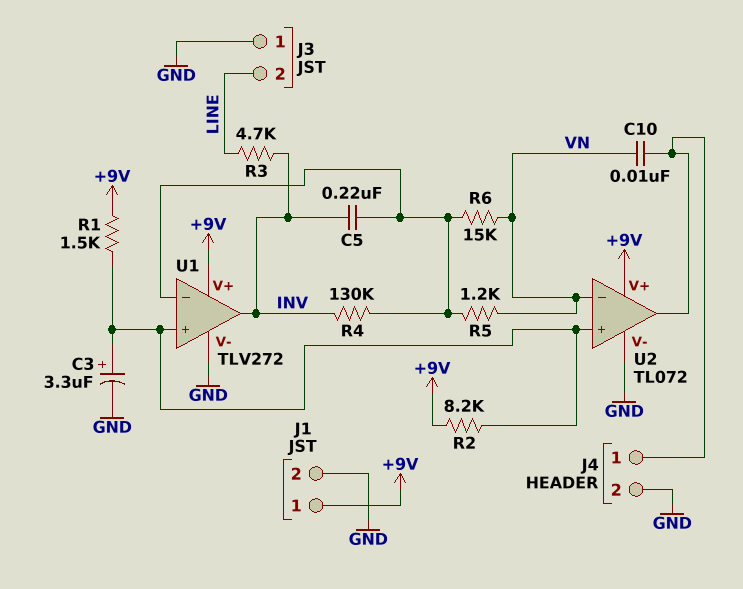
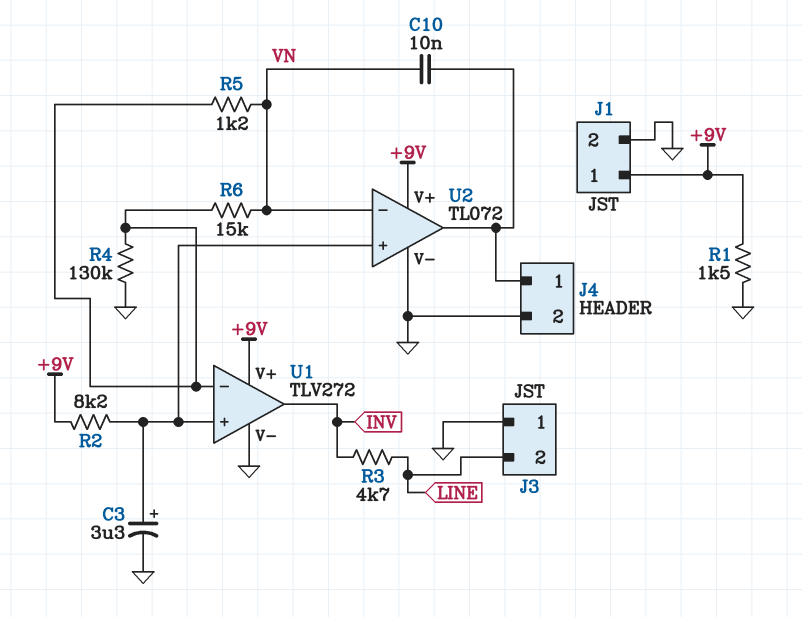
C5: 220nF (INV, U1/in-) -> none
R1: 1.5k (+9V, U1/in+) -> 1.5k (+9V, GND)
R4: 130k (INV, U1/in-) -> 130k (GND, U1/in-)

